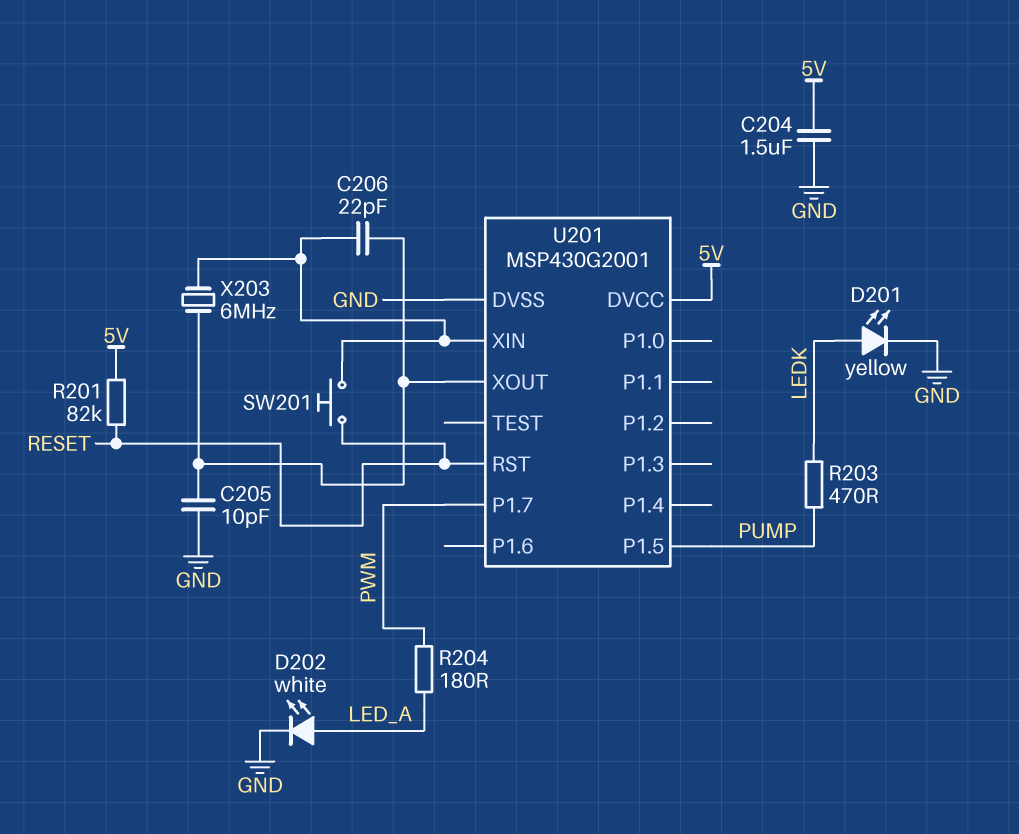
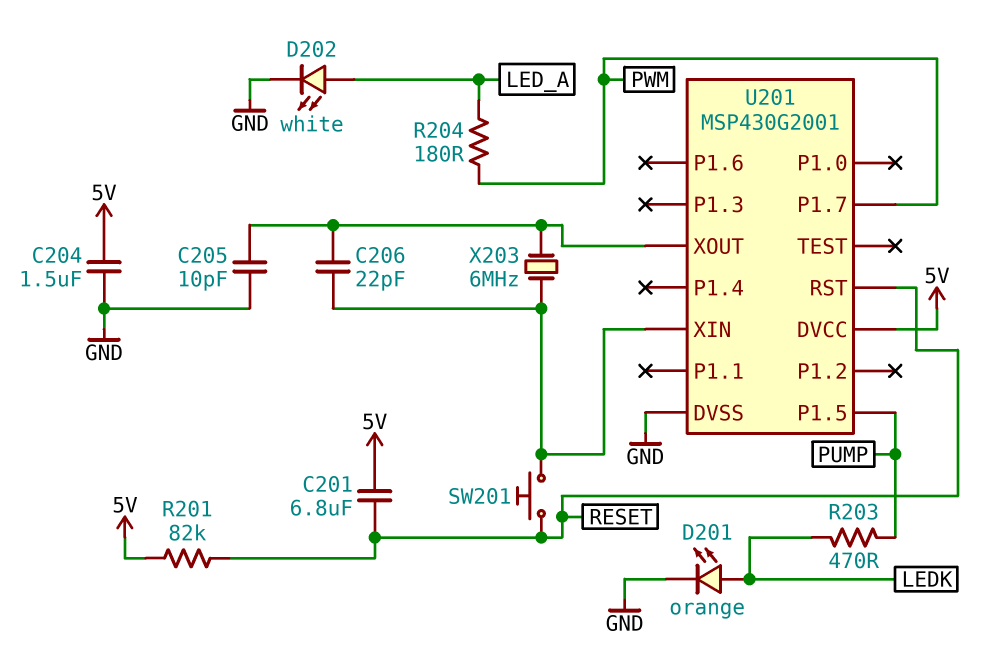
C201: none -> 6.8uF (5V, RESET)
D201: LED yellow (A LEDK, K GND) -> LED orange (A LEDK, K GND)

